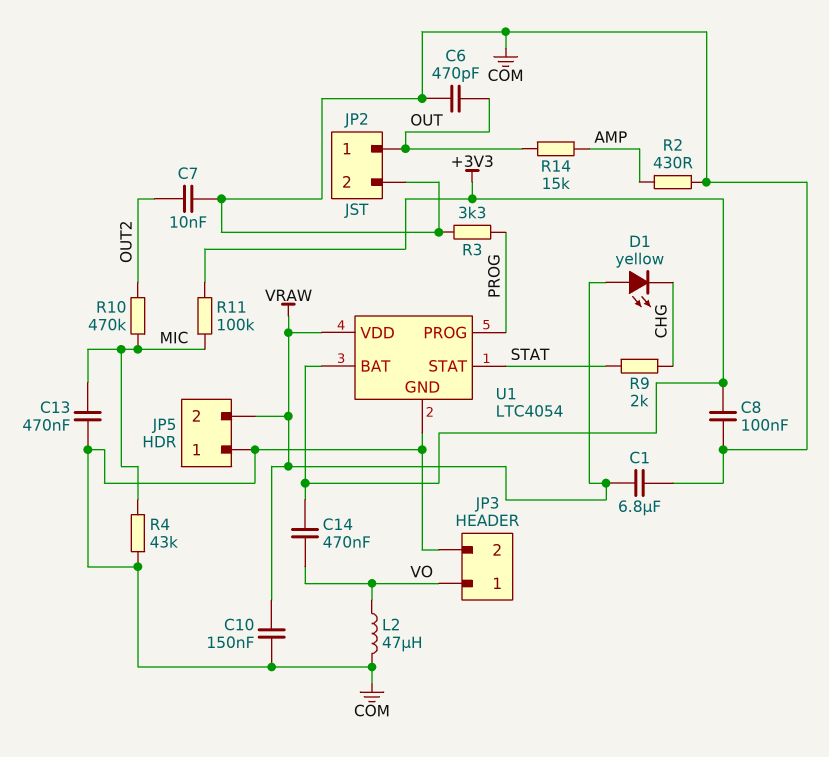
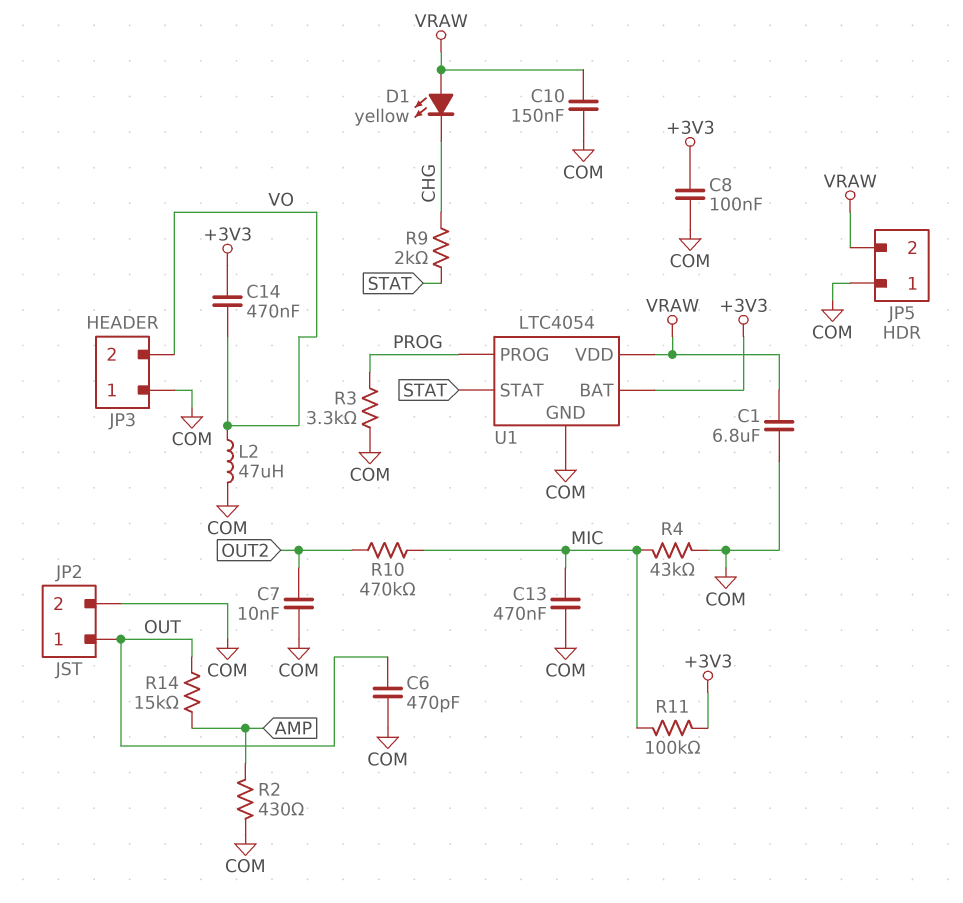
JP3 pin 1: VO -> COM
JP3 pin 2: COM -> VO

